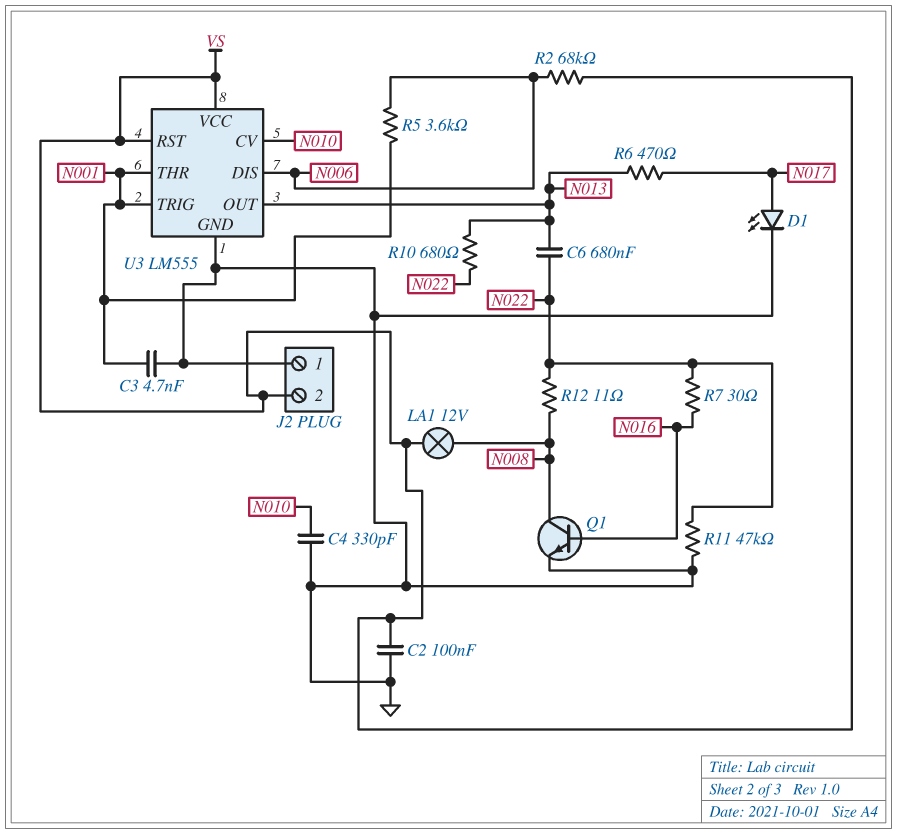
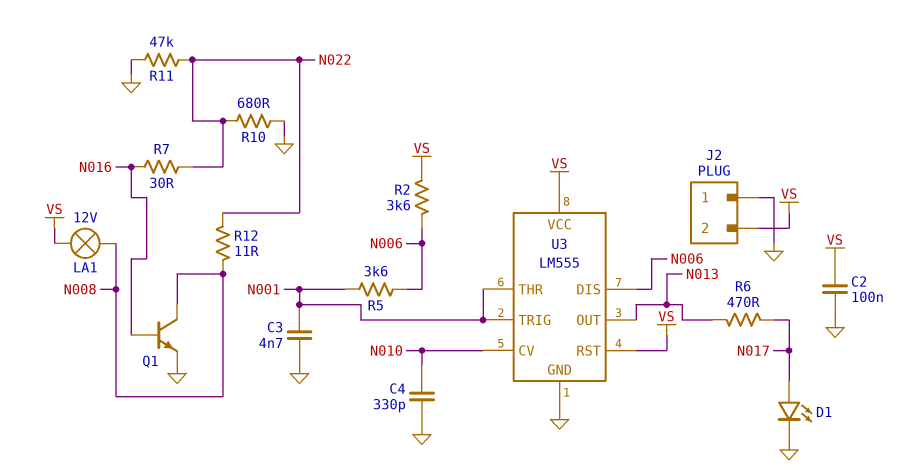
C6: 680nF (N013, N022) -> none
R2: 68k (N006, VS) -> 3.6k (N006, VS)
R10: 680 (N013, N022) -> 680 (GND, N022)

